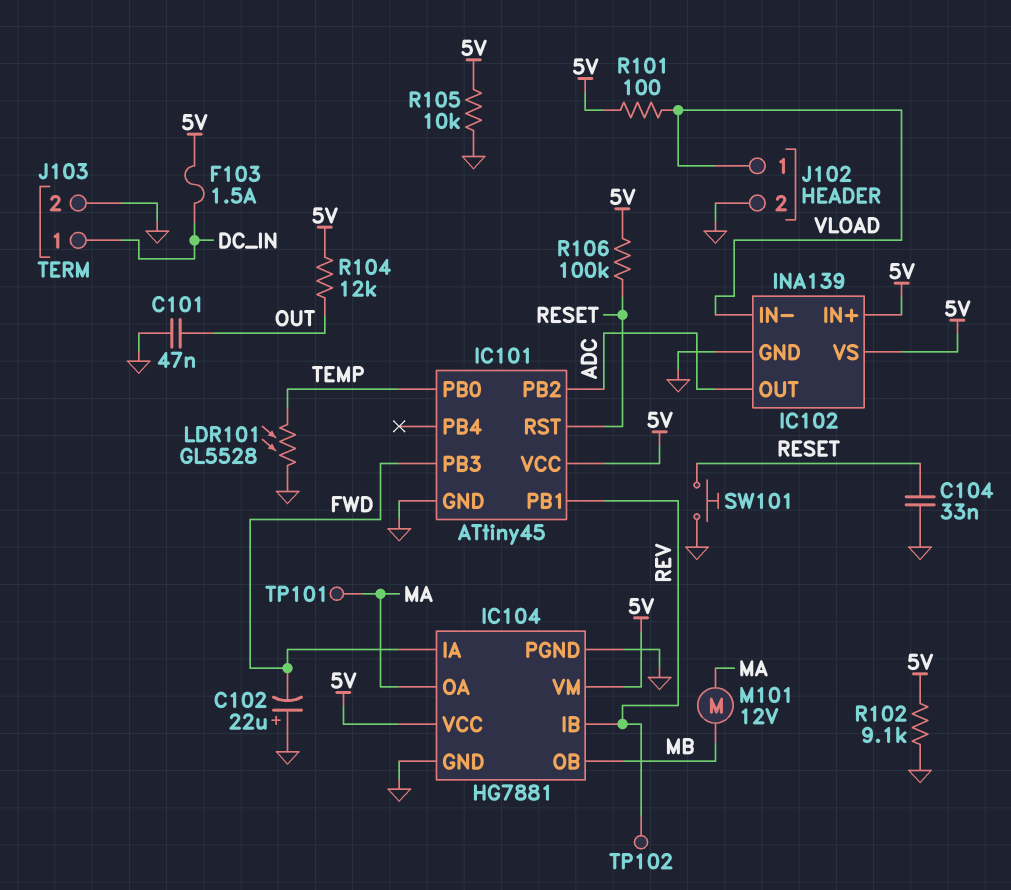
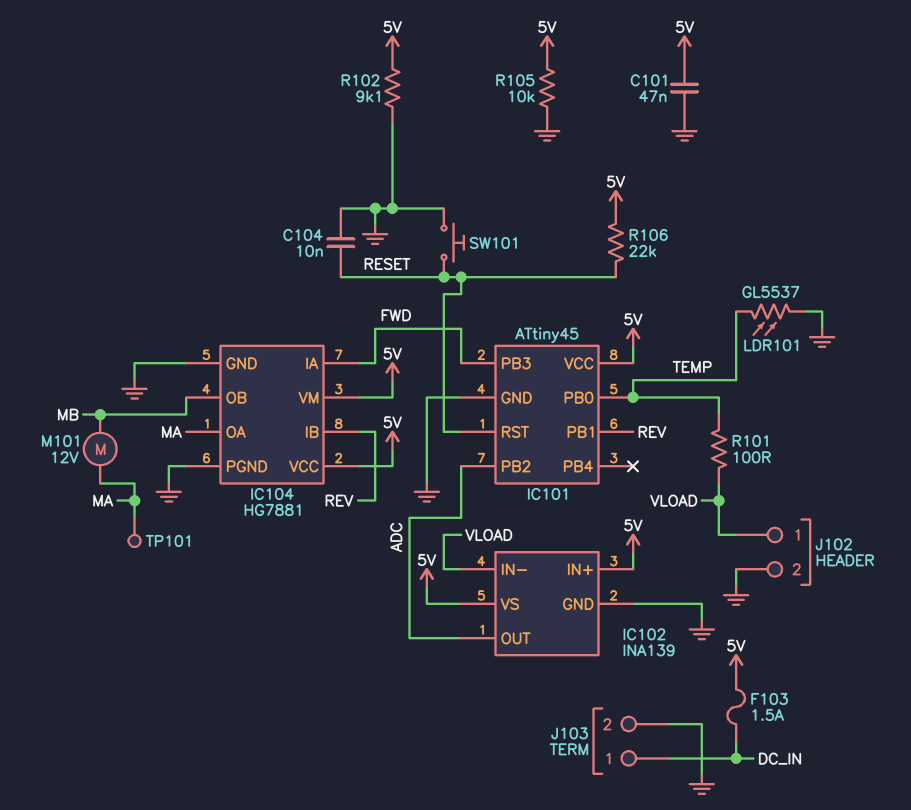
C101: 47nF (GND, OUT) -> 47nF (5V, GND)
C102: 22uF (plus GND, minus FWD) -> none
C104: 33nF (GND, RESET) -> 10nF (GND, RESET)
LDR101: GL5528 (GND, TEMP) -> GL5537 (GND, TEMP)
R101: 100 (5V, VLOAD) -> 100 (TEMP, VLOAD)
R104: 12k (5V, OUT) -> none
R106: 100k (5V, RESET) -> 22k (5V, RESET)
TP102: test point (REV) -> none

